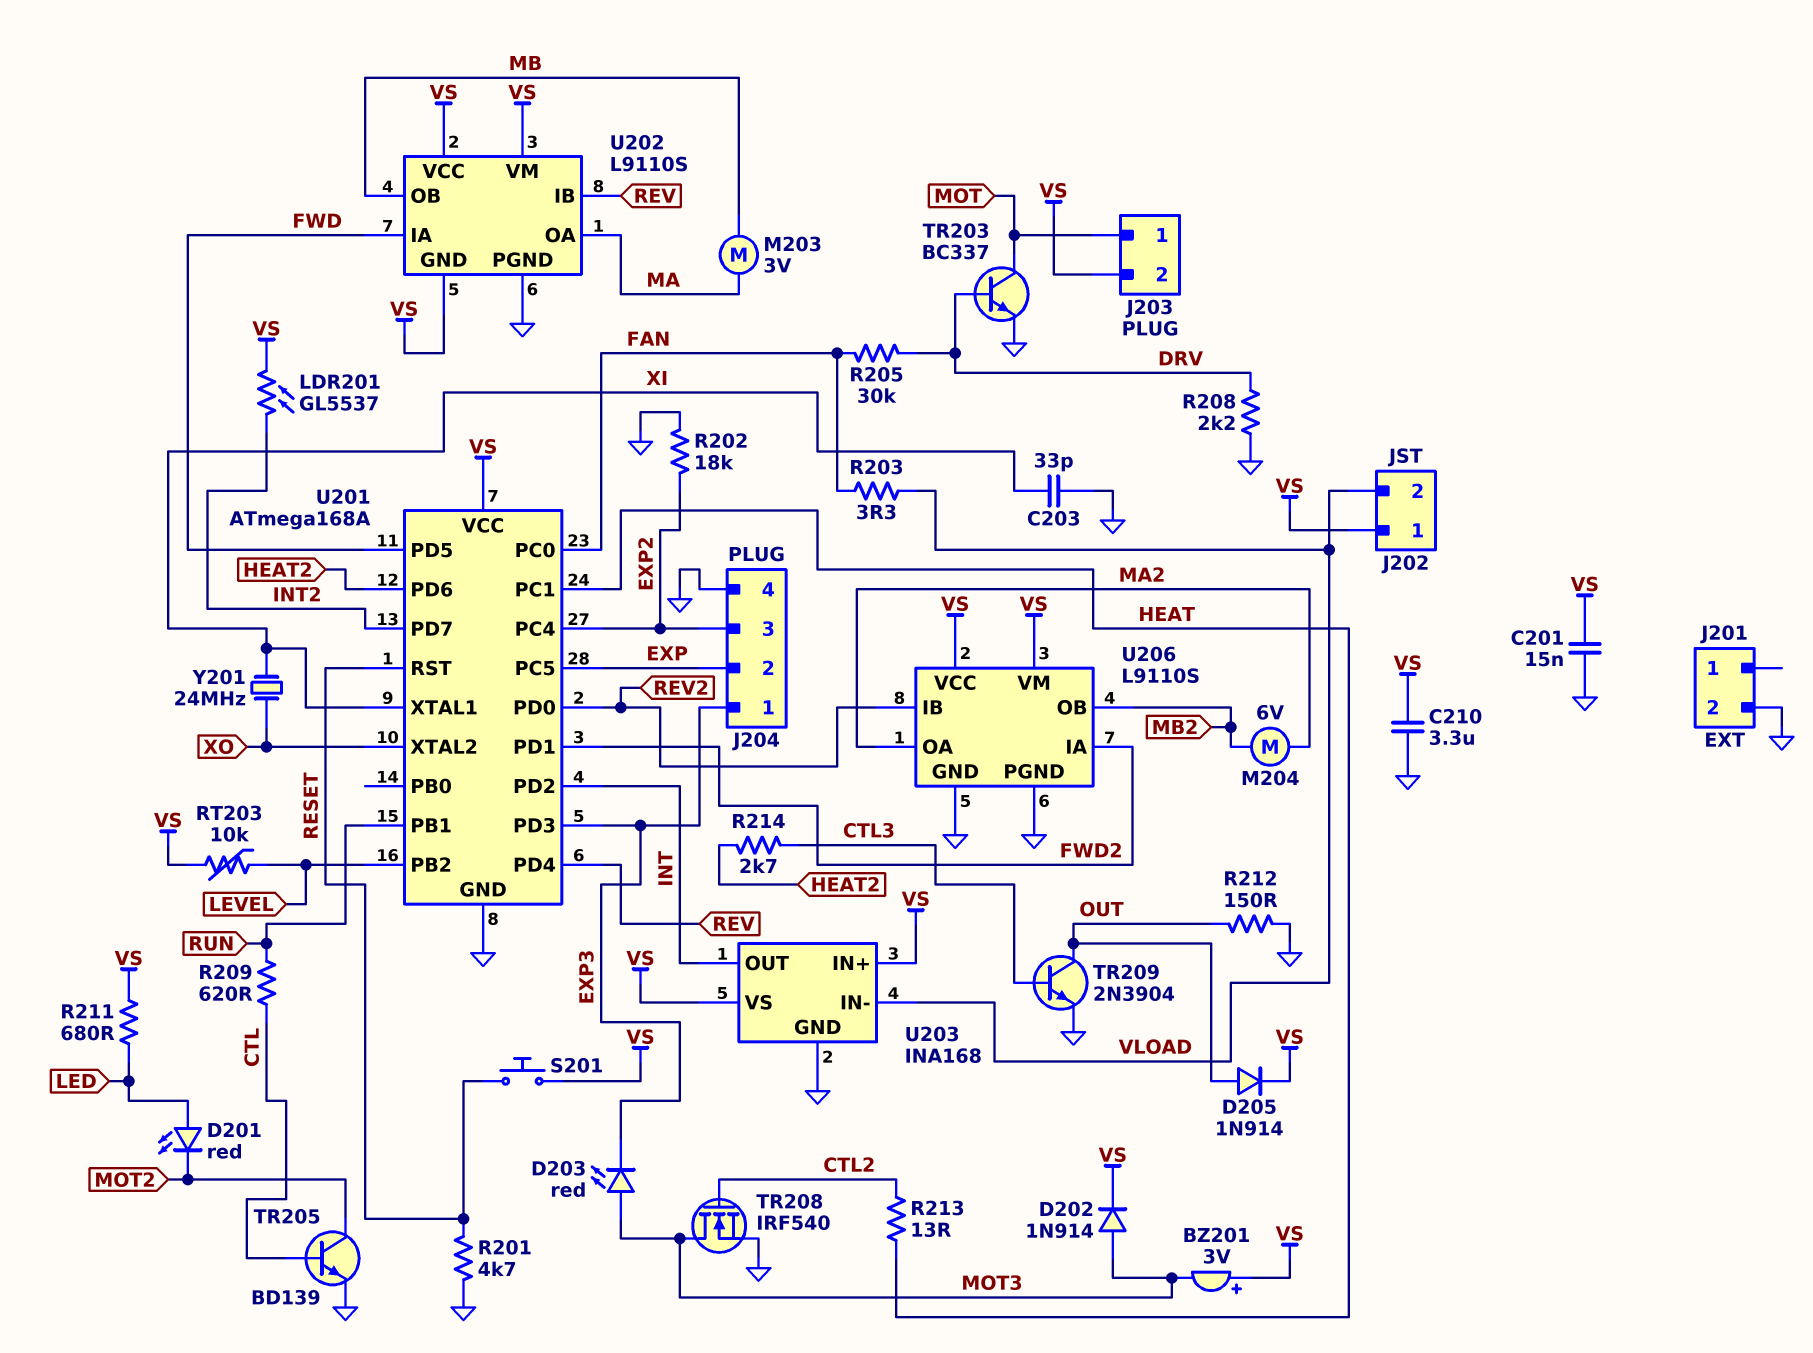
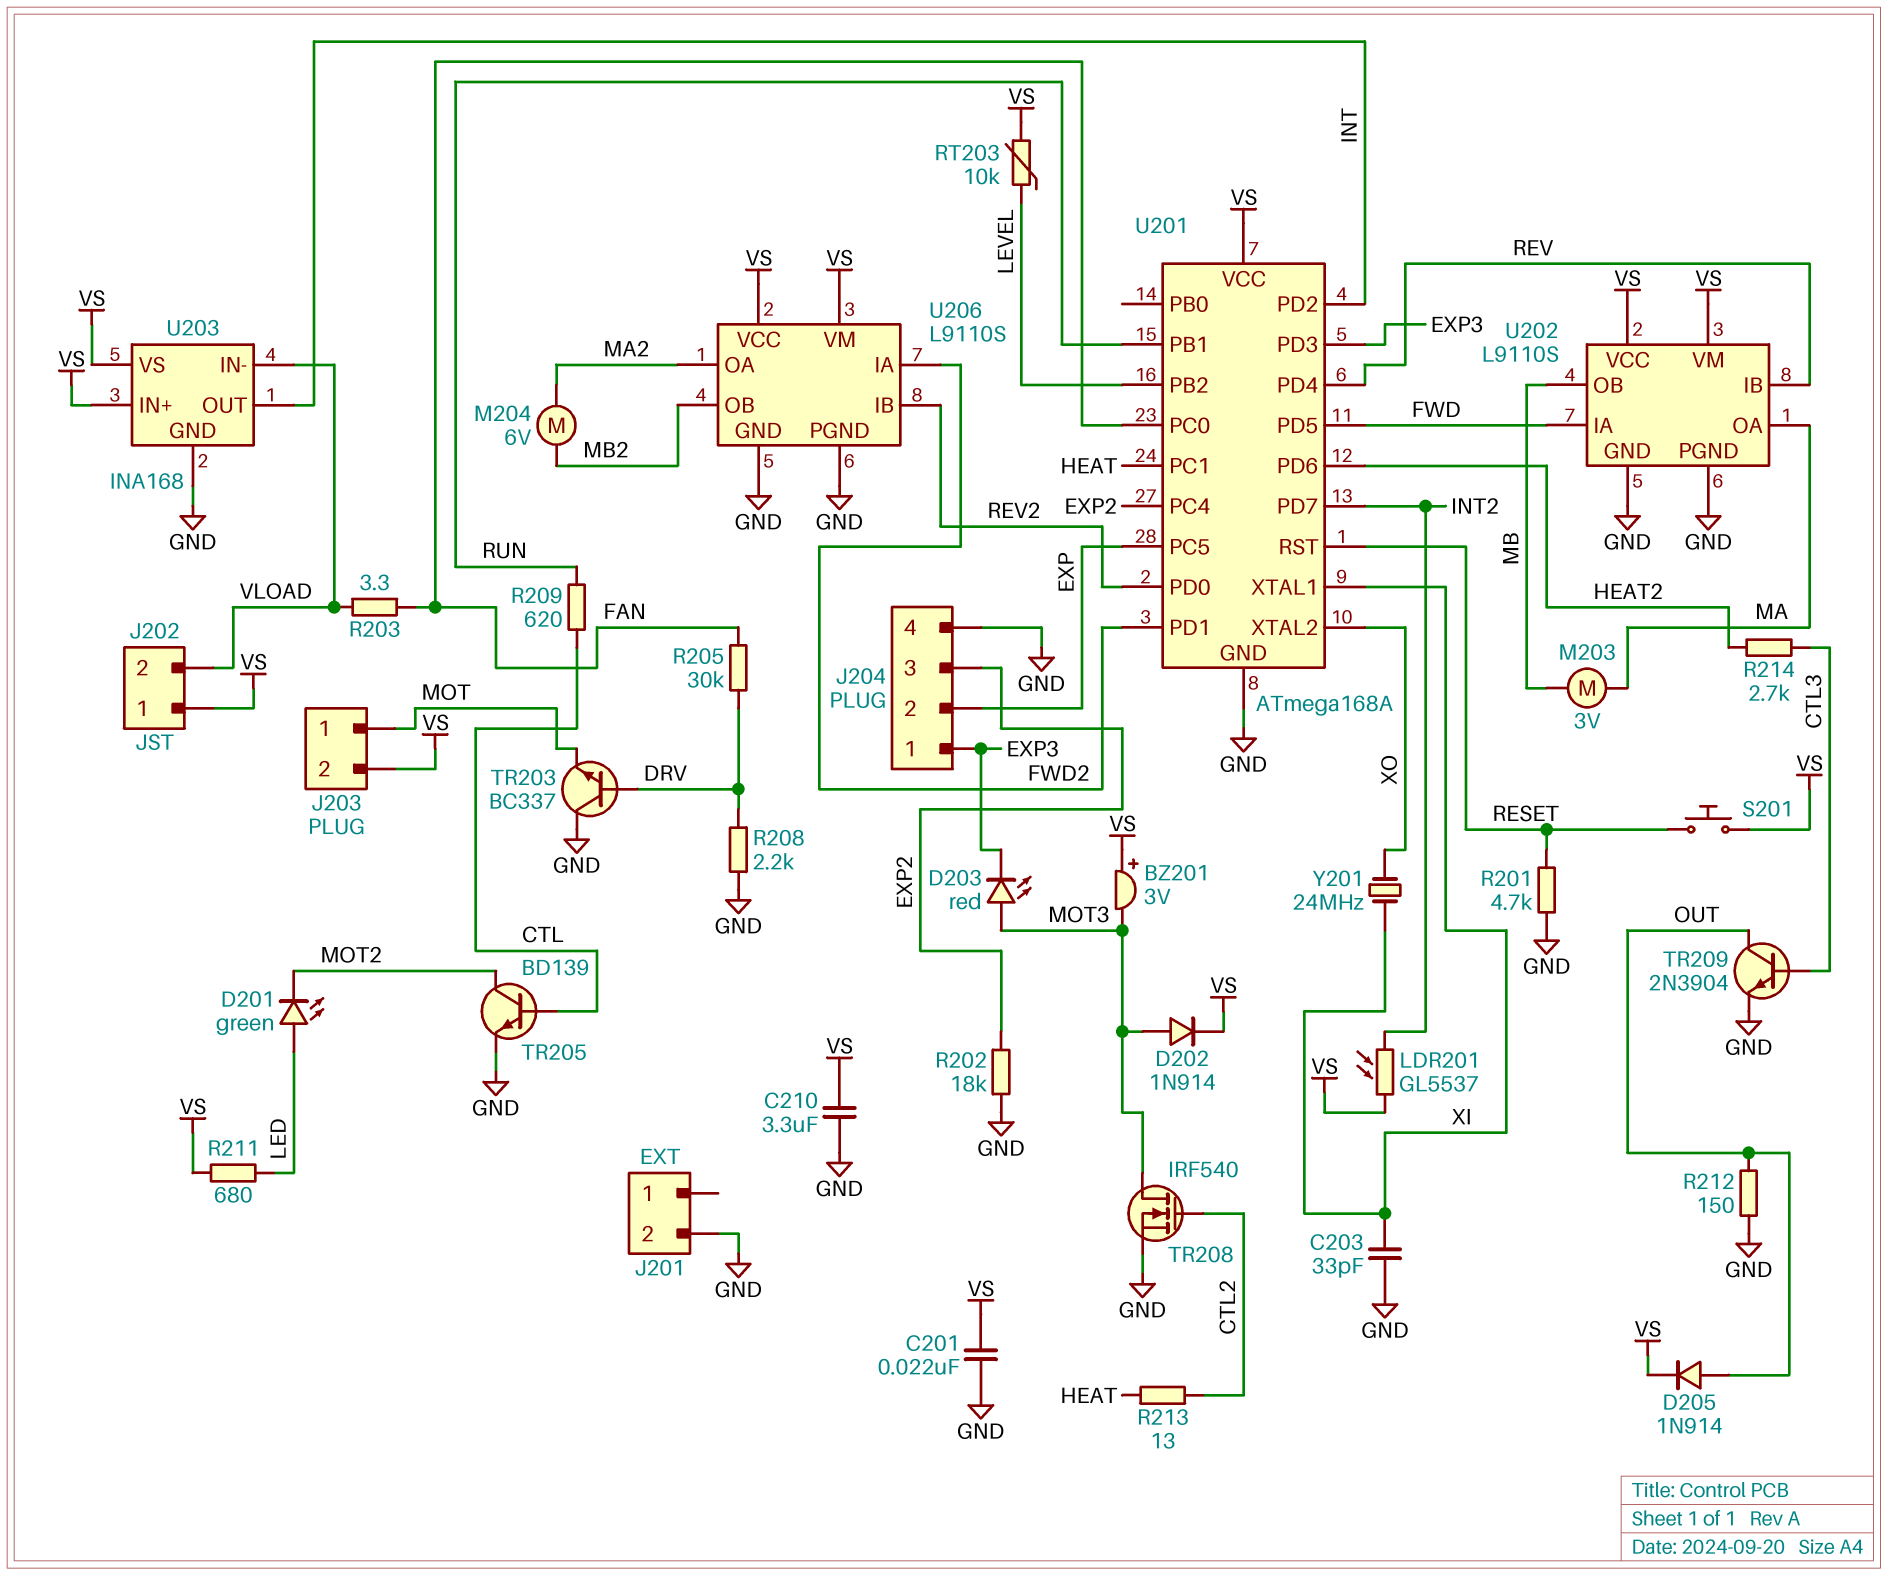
C201: 15nF (GND, VS) -> 22nF (GND, VS)
D201: LED red (A LED, K MOT2) -> LED green (A LED, K MOT2)
TR203: NPN BC337 (B DRV, C MOT, E GND) -> NPN BC337 (B DRV, C GND, E MOT)
U202 pin GND: VS -> GND

